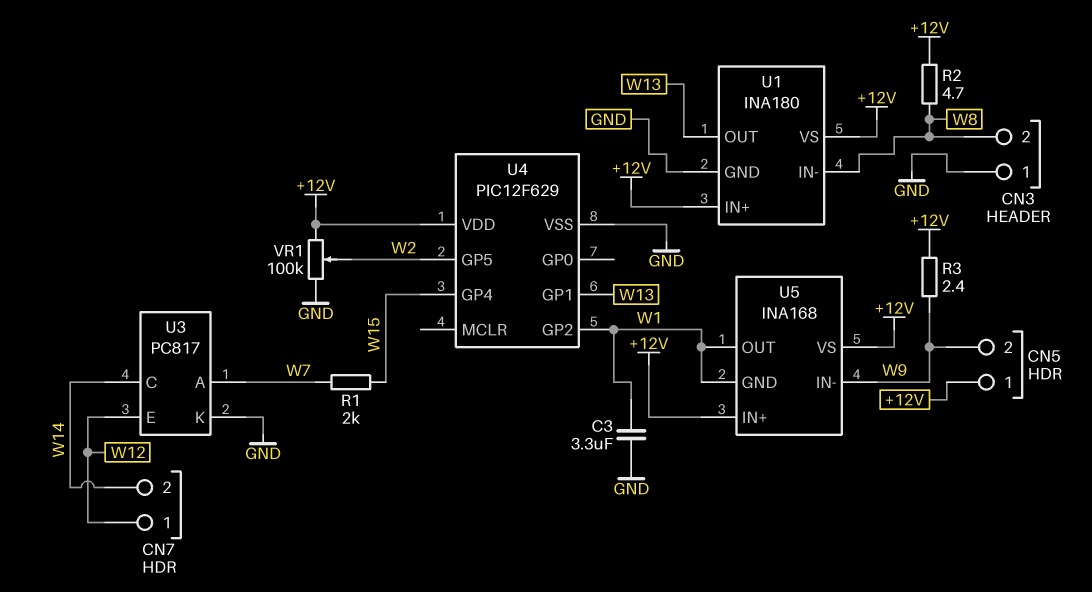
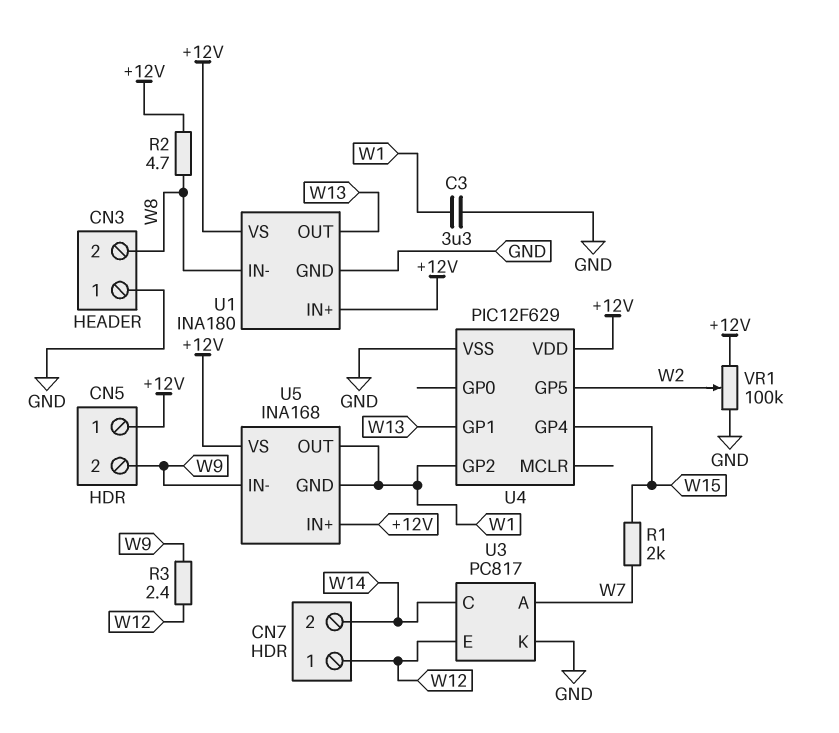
R3: 2.4 (+12V, W9) -> 2.4 (W9, W12)

